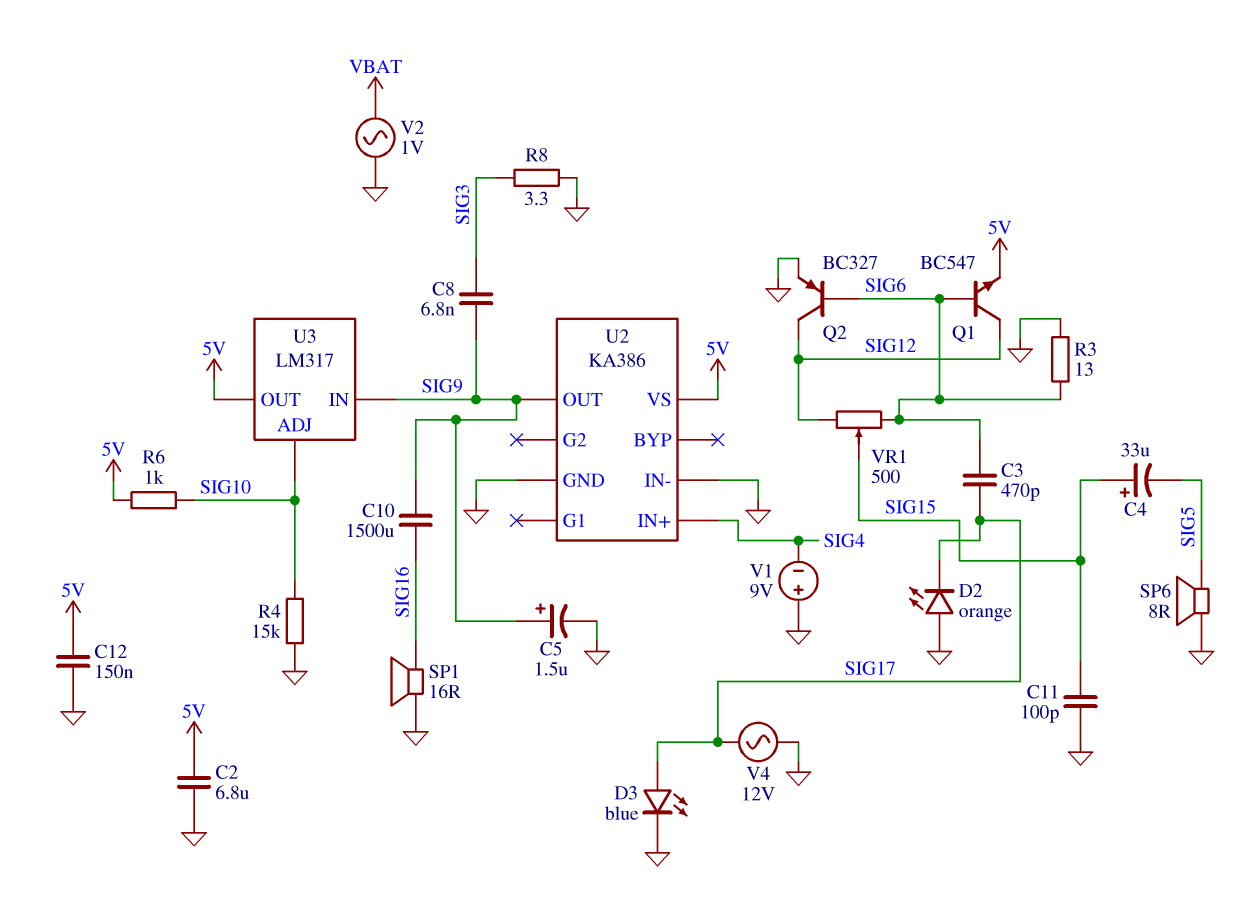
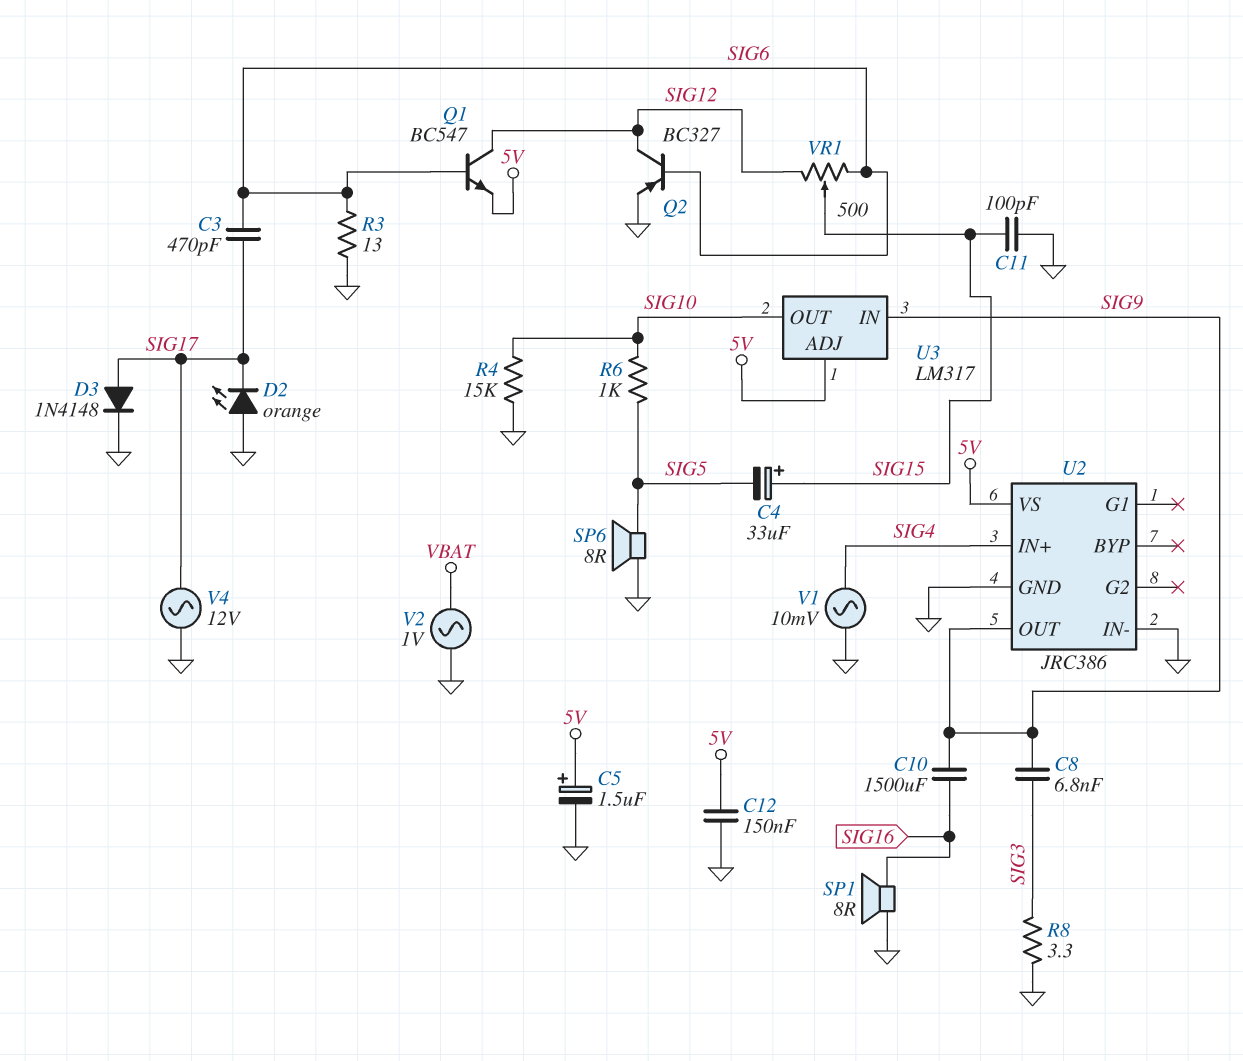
C2: 6.8uF (5V, GND) -> none
C5: 1.5uF (plus SIG9, minus GND) -> 1.5uF (plus 5V, minus GND)
D3: LED blue (A SIG17, K GND) -> diode 1N4148 (A SIG17, K GND)
R6: 1k (5V, SIG10) -> 1k (SIG5, SIG10)
SP1: speaker 16R (GND, SIG16) -> speaker 8R (GND, SIG16)
U2: KA386 -> JRC386
U3 pin ADJ: SIG10 -> 5V
U3 pin OUT: 5V -> SIG10
V1: 9V (plus GND, minus SIG4) -> AC 10mV (GND, SIG4)

